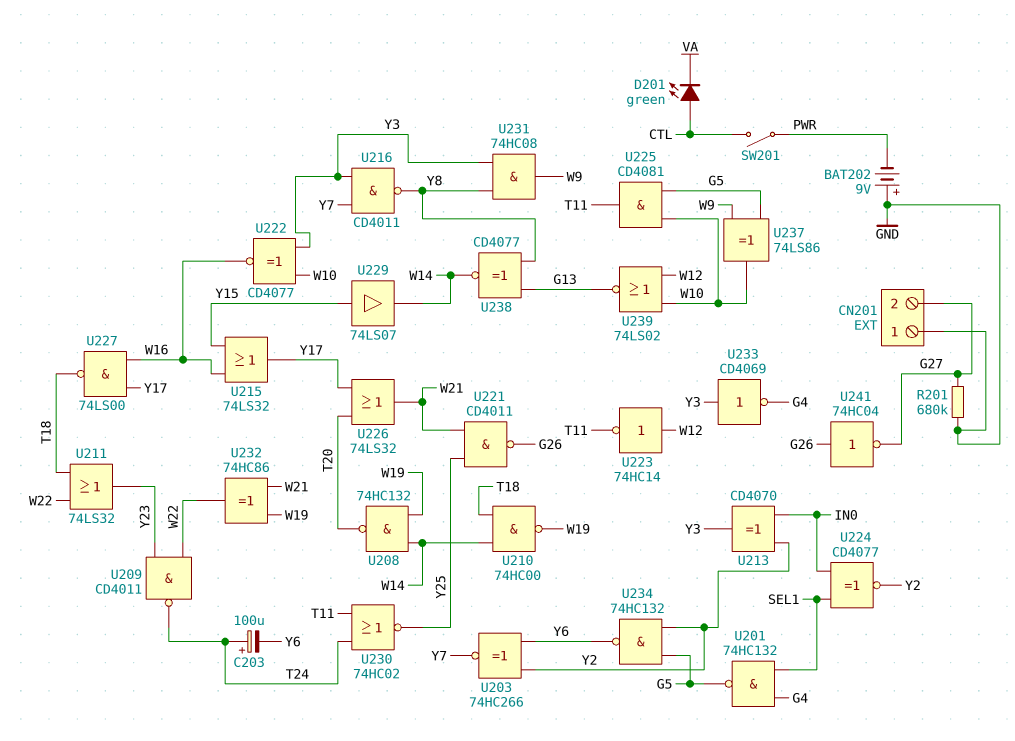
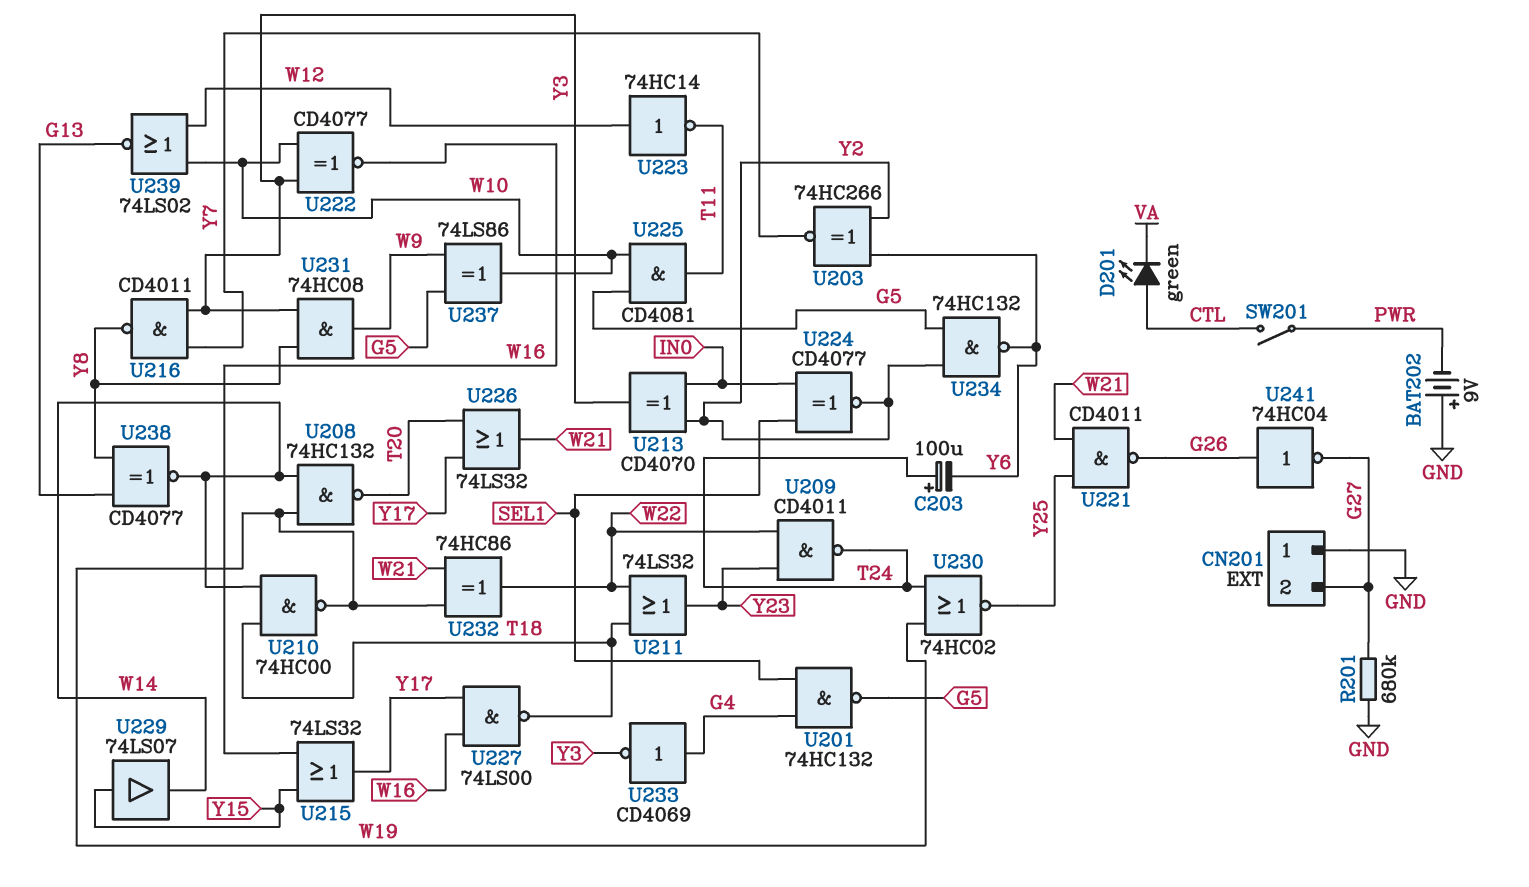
U230: NOR 74HC02 (in T11, in T24, out Y25) -> NOR 74HC02 (in T24, in W19, out Y25)
U233: NOT CD4069 (in Y3, out G4) -> NOT CD4069 (in G4, out Y3)

